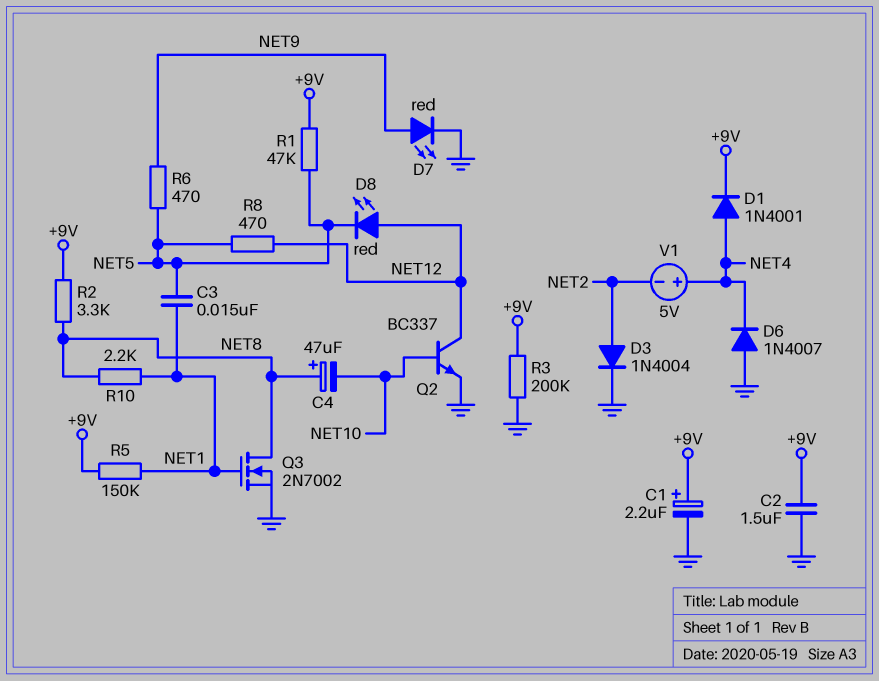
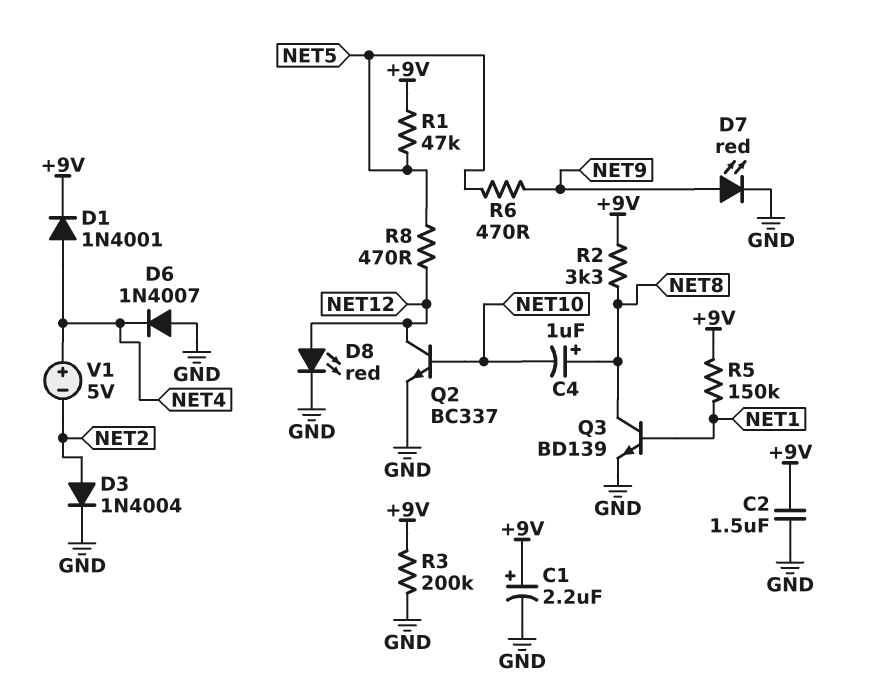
C3: 15nF (NET1, NET5) -> none
C4: 47uF (plus NET8, minus NET10) -> 1uF (plus NET8, minus NET10)
D8: LED red (A NET12, K NET5) -> LED red (A NET12, K GND)
Q3: NMOS 2N7002 (G NET1, D NET8, S GND) -> NPN BD139 (B NET1, C NET8, E GND)
R10: 2.2k (NET1, NET8) -> none

